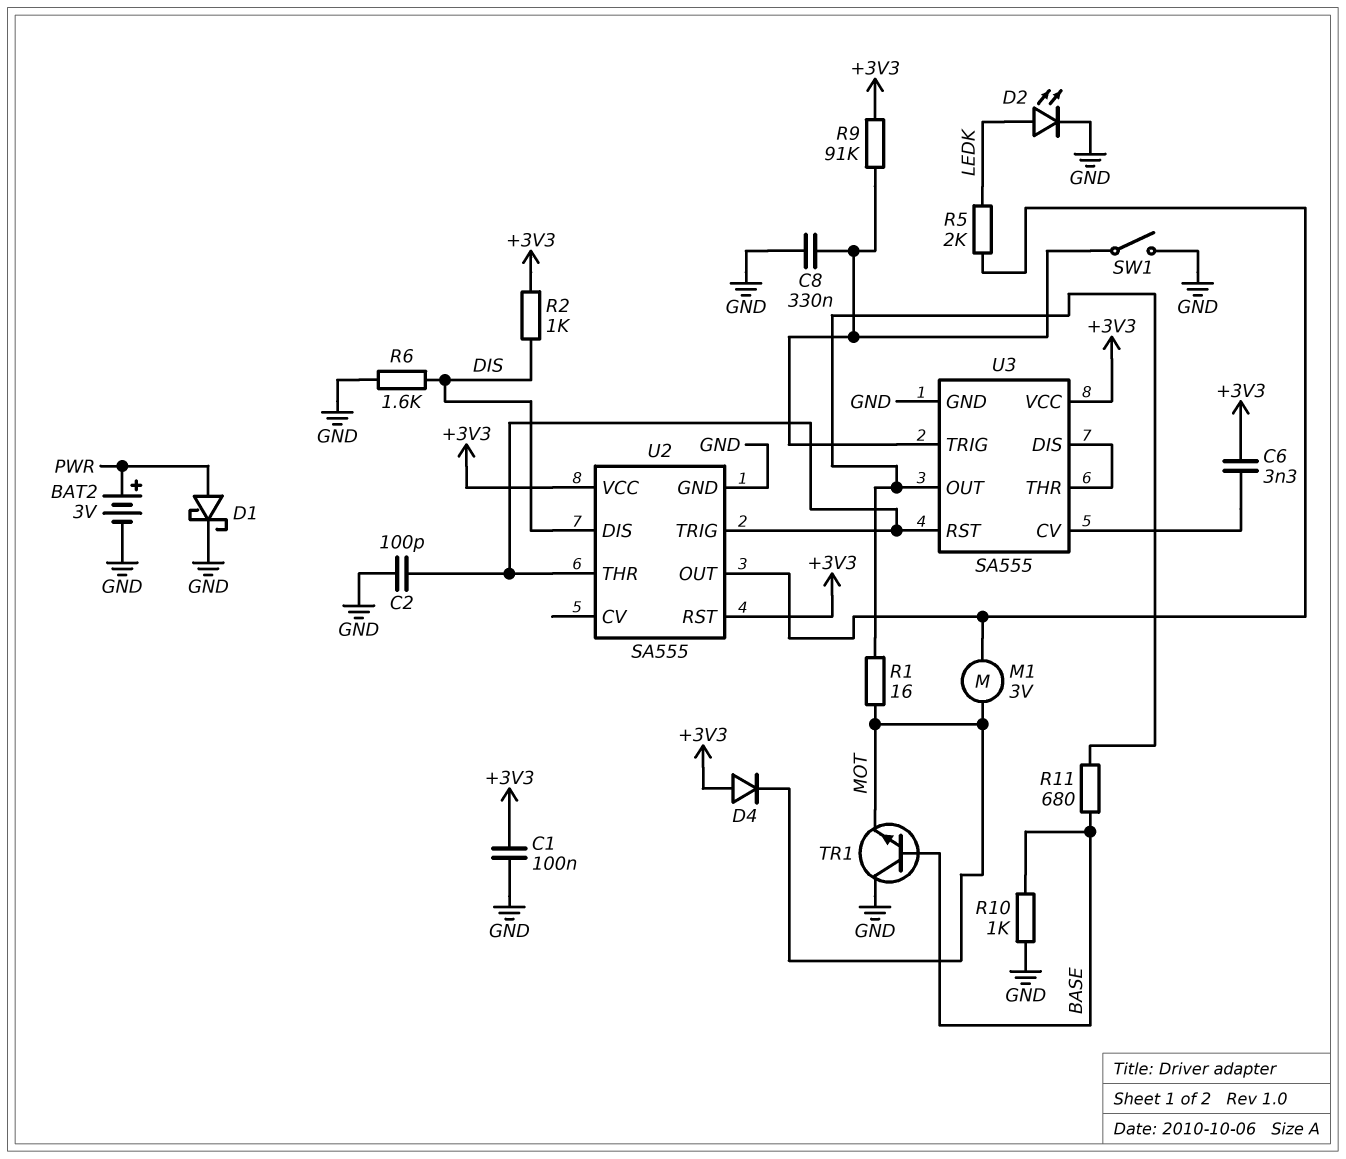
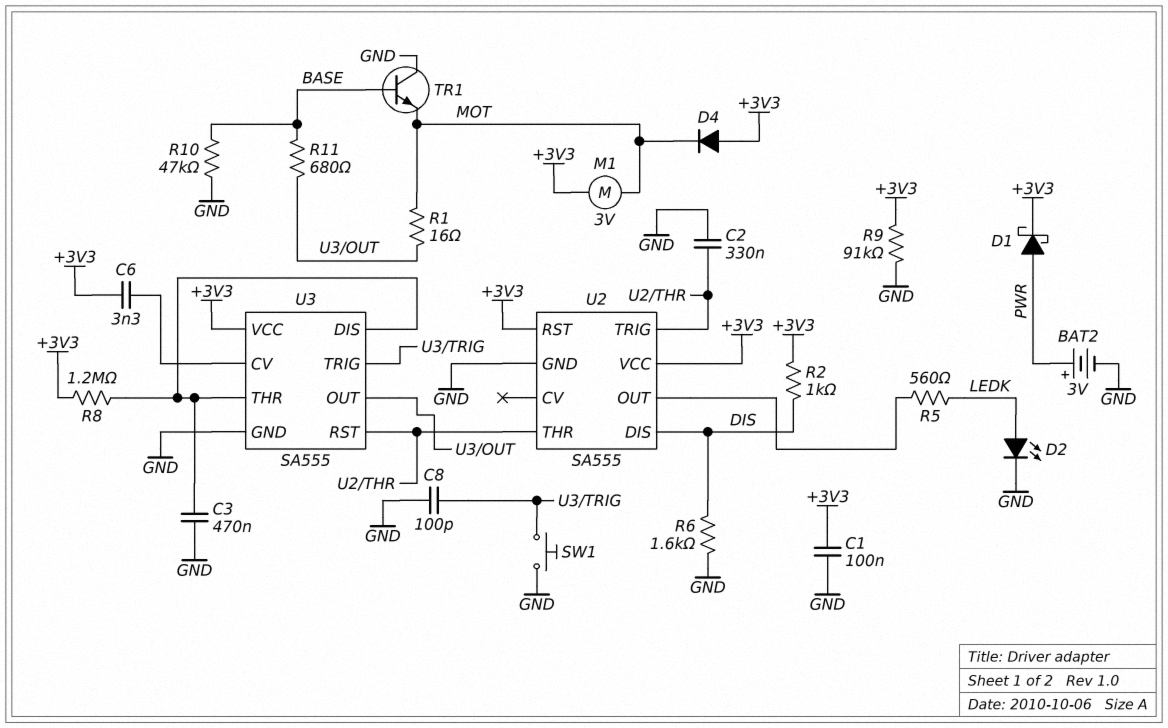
C2: 100pF (GND, U2/THR) -> 330nF (GND, U2/THR)
C3: none -> 470nF (GND, U3/DIS)
C8: 330nF (GND, U3/TRIG) -> 100pF (GND, U3/TRIG)
D1: schottky (A PWR, K GND) -> schottky (A PWR, K +3V3)
M1: motor 3V (MOT, U2/OUT) -> motor 3V (+3V3, MOT)
R5: 2k (LEDK, U2/OUT) -> 560 (LEDK, U2/OUT)
R8: none -> 1.2M (+3V3, U3/DIS)
R9: 91k (+3V3, U3/TRIG) -> 91k (+3V3, GND)
R10: 1k (BASE, GND) -> 47k (BASE, GND)
SW1: switch (GND, U3/TRIG) -> button (GND, U3/TRIG)

